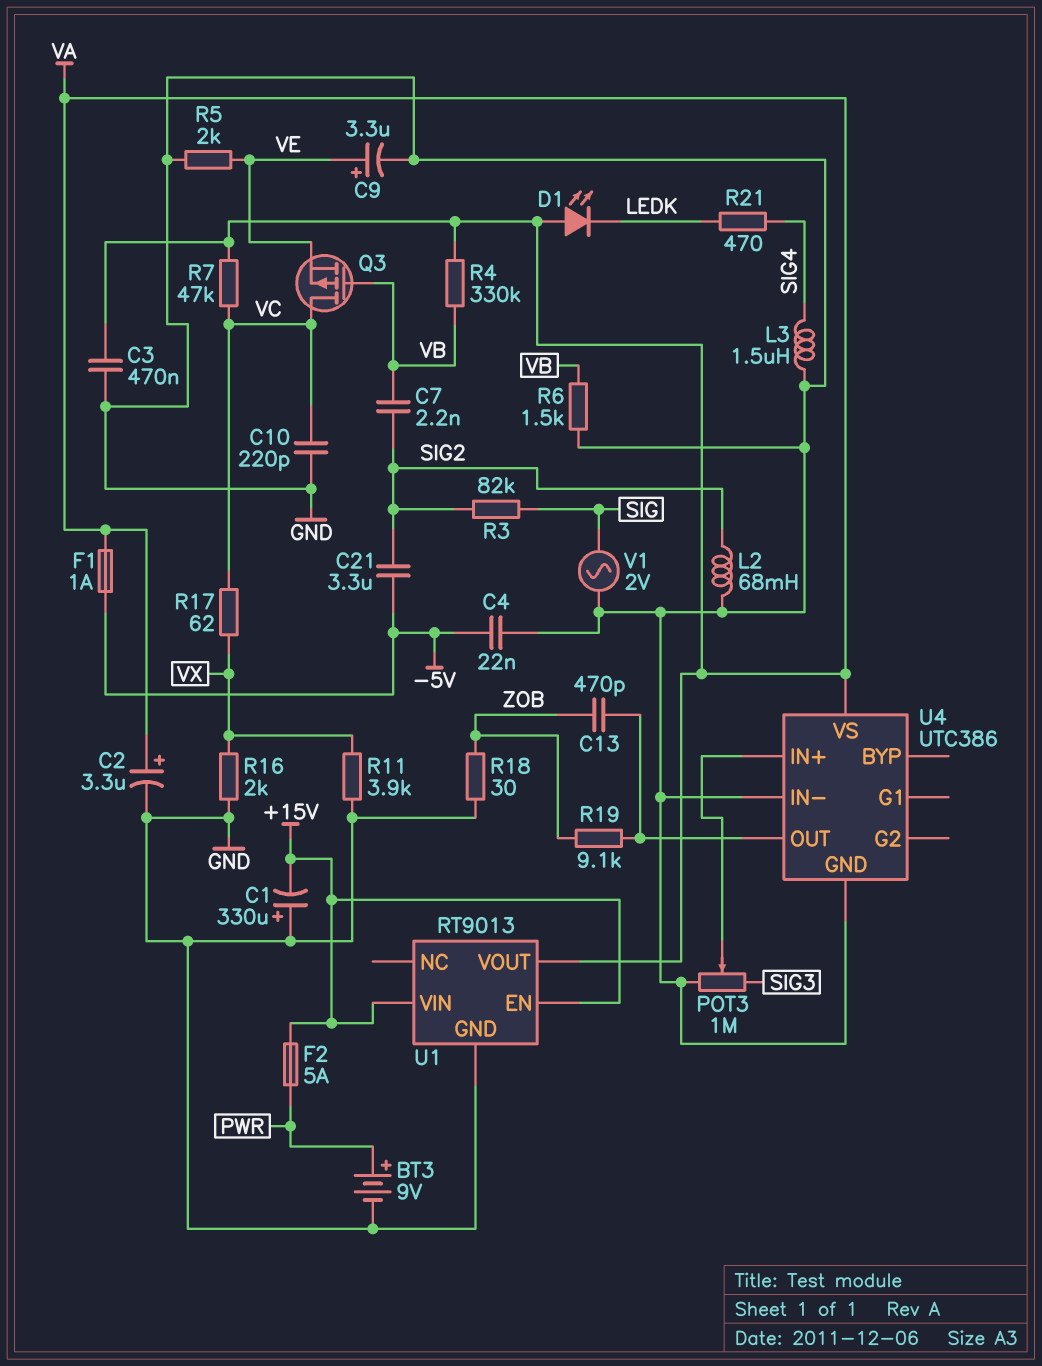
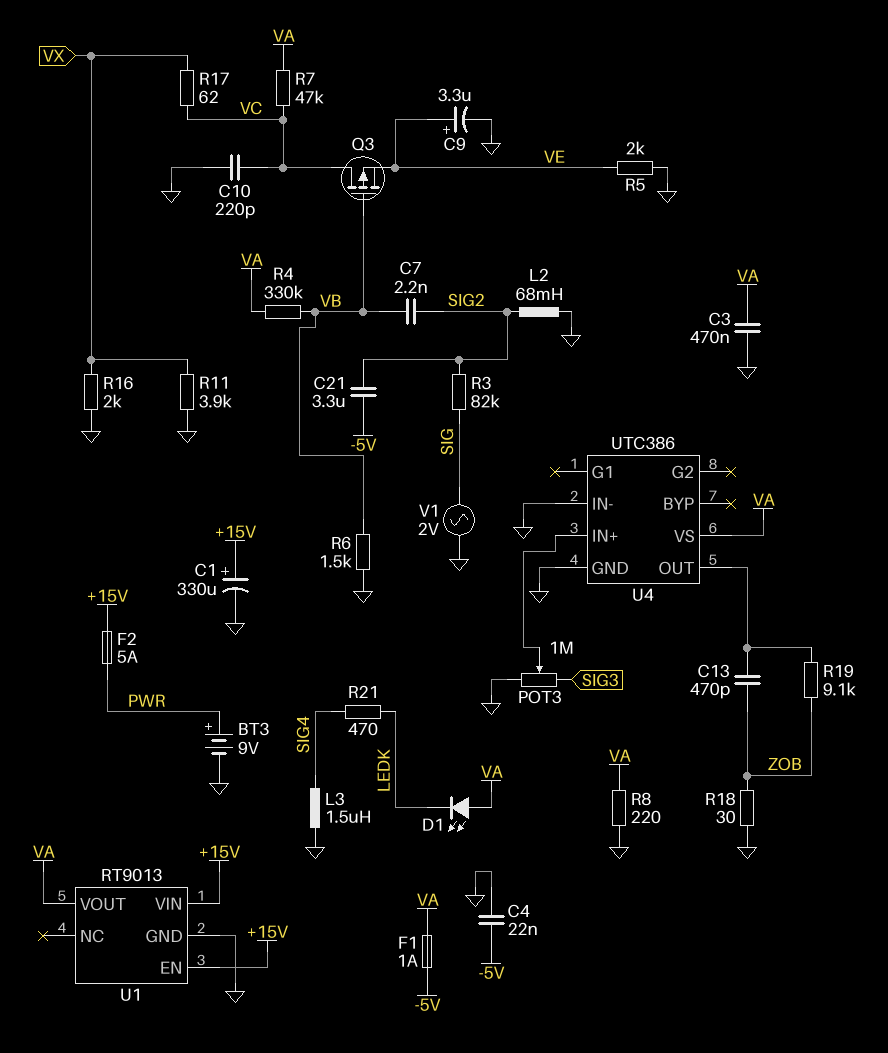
C1: 330uF (plus GND, minus +15V) -> 330uF (plus +15V, minus GND)
C2: 3.3uF (plus VA, minus GND) -> none
R8: none -> 220 (GND, VA)

